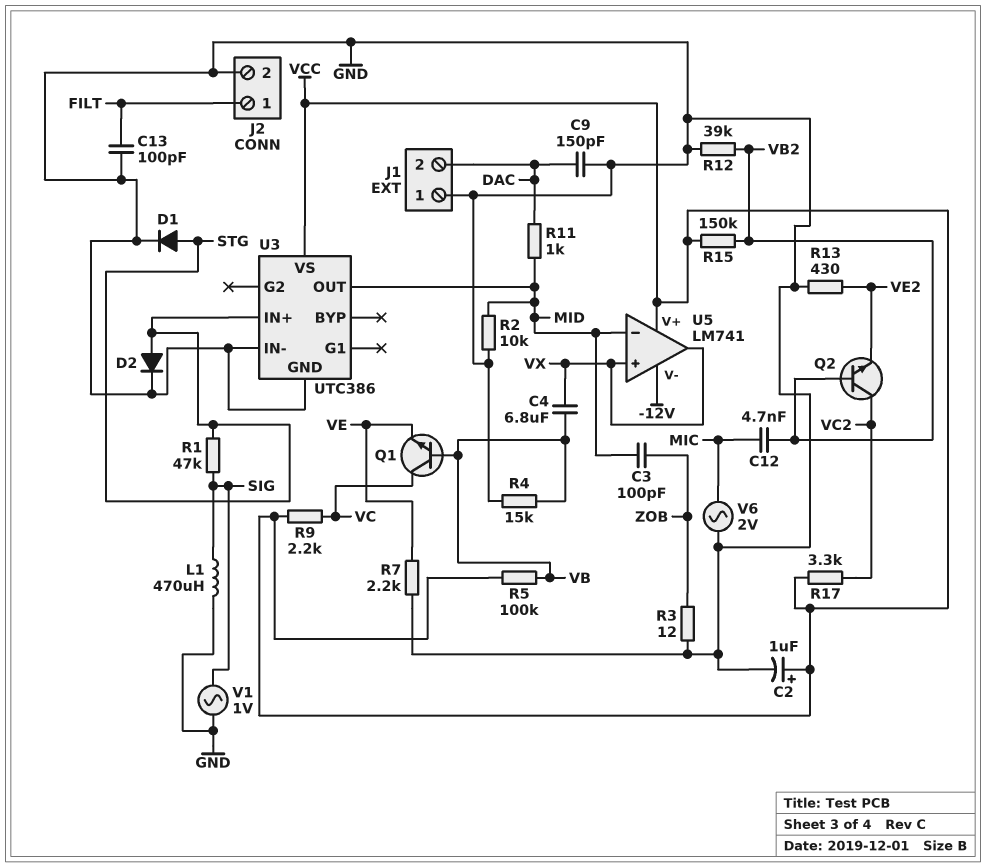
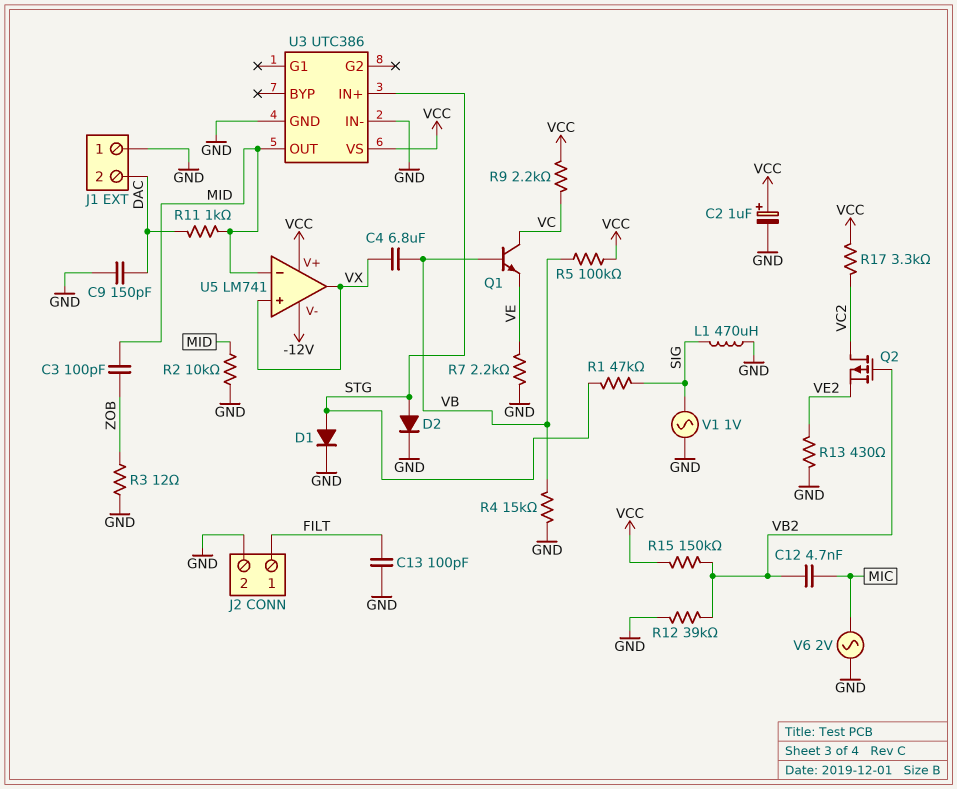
Q2: NPN (B VB2, C VC2, E VE2) -> PMOS (G VB2, D VC2, S VE2)

